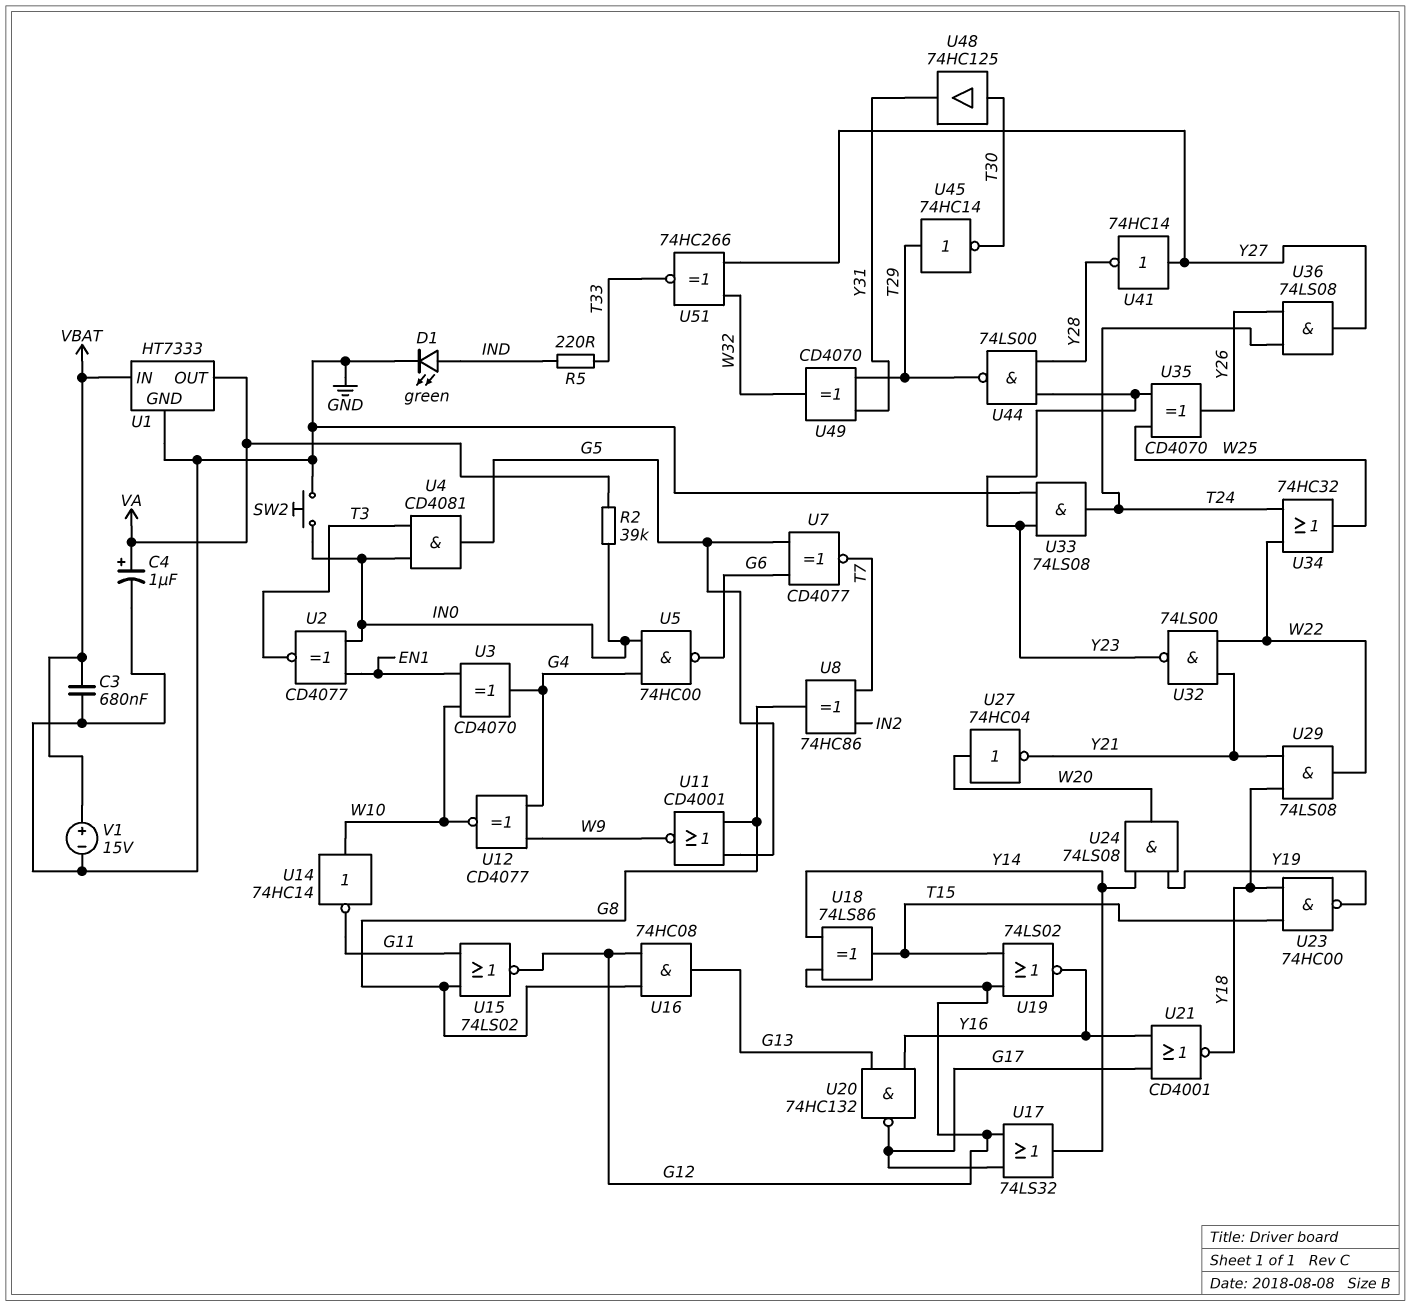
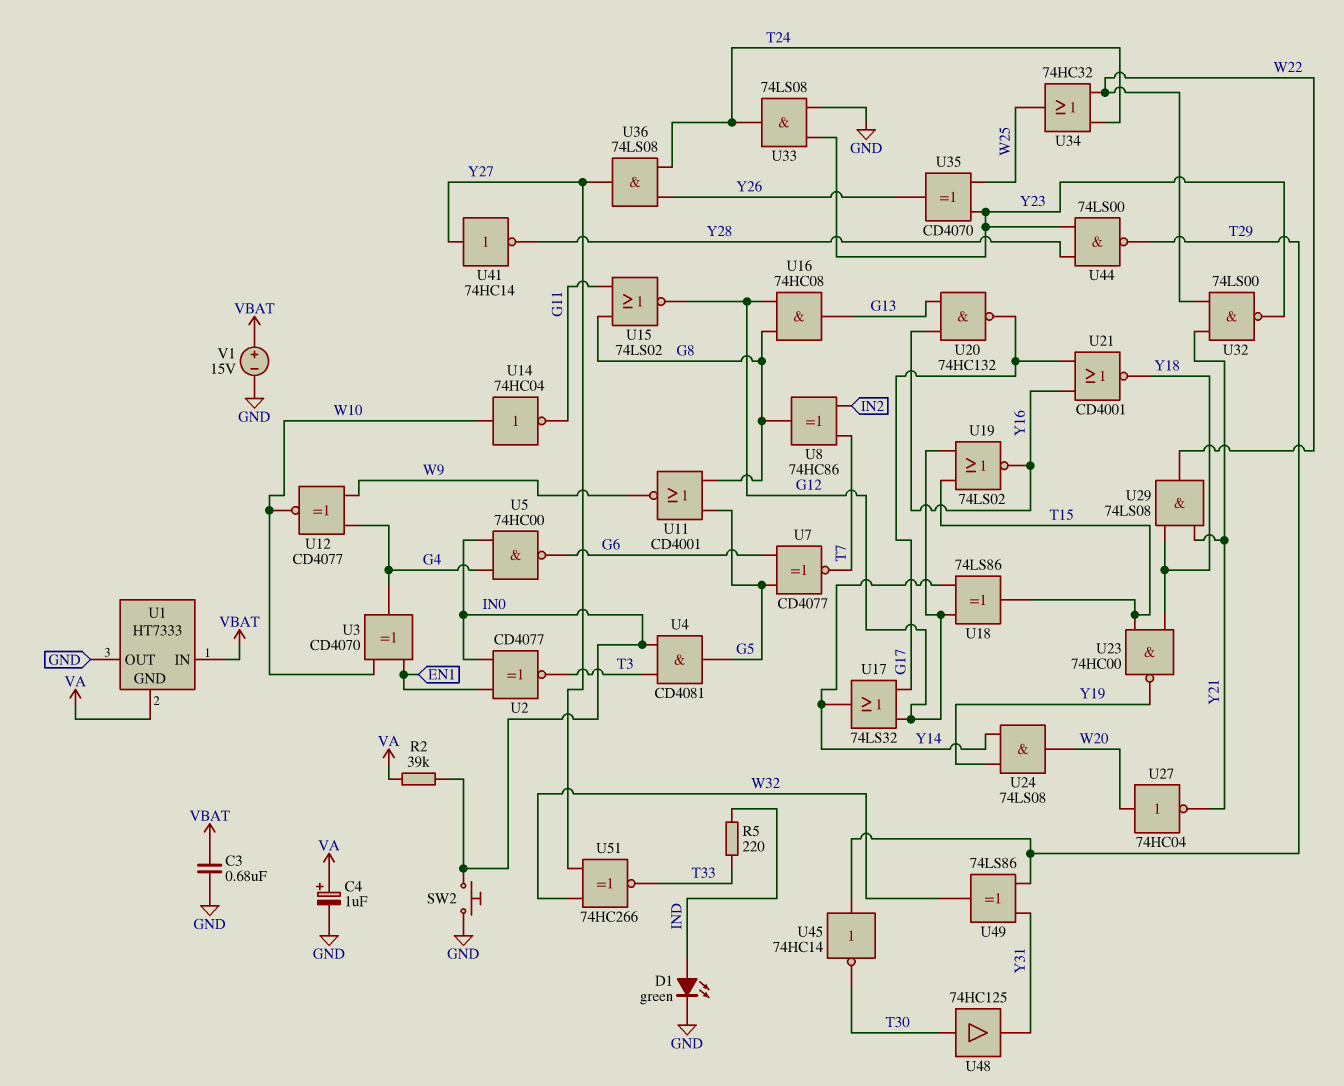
U1 pin GND: GND -> VA
U1 pin OUT: VA -> GND
U14: NOT 74HC14 (in W10, out G11) -> NOT 74HC04 (in W10, out G11)
U49: XOR CD4070 (in T29, in Y31, out W32) -> XOR 74LS86 (in T29, in Y31, out W32)

